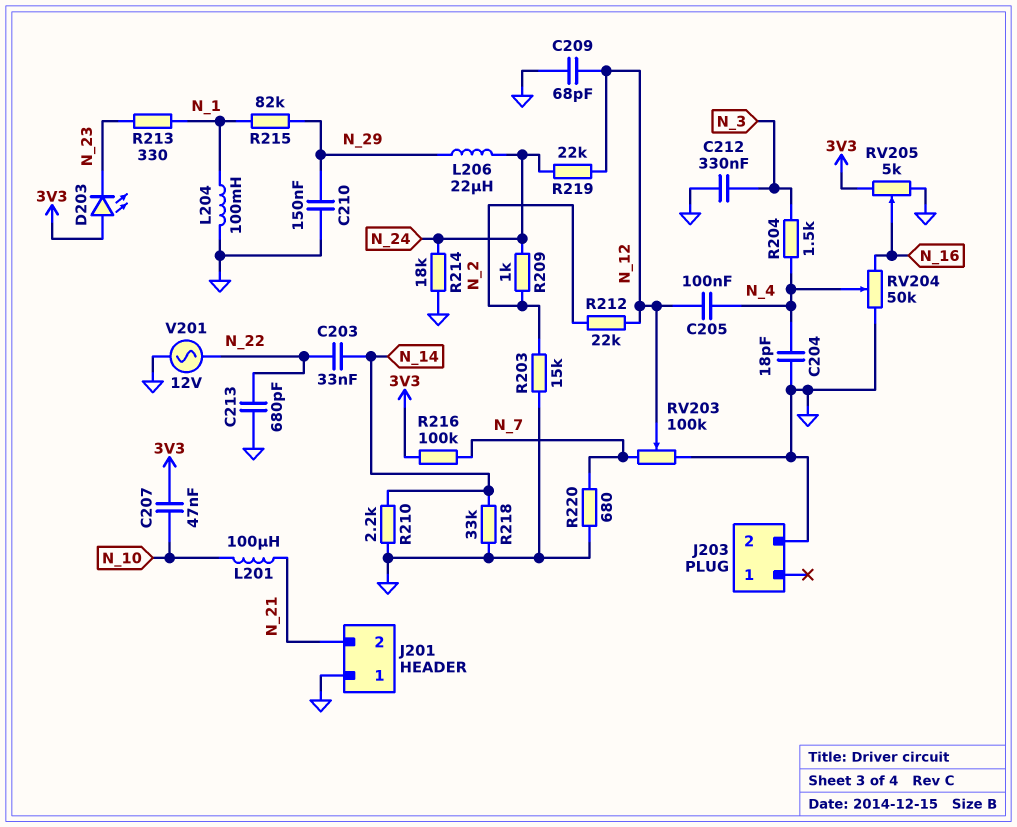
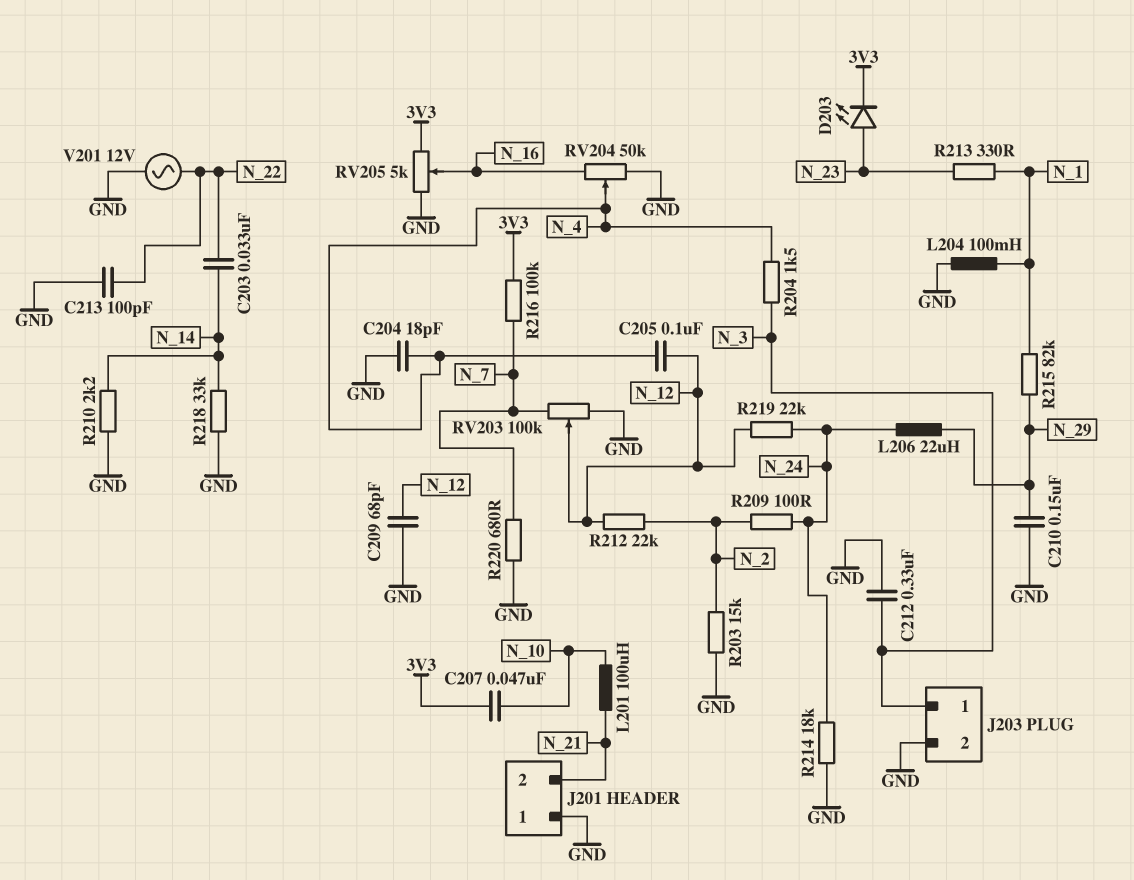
C213: 680pF (GND, N_22) -> 100pF (GND, N_22)
D203: LED (A 3V3, K N_23) -> LED (A N_23, K 3V3)
J203 pin 1: none -> N_3
R209: 1k (N_2, N_24) -> 100 (N_2, N_24)

